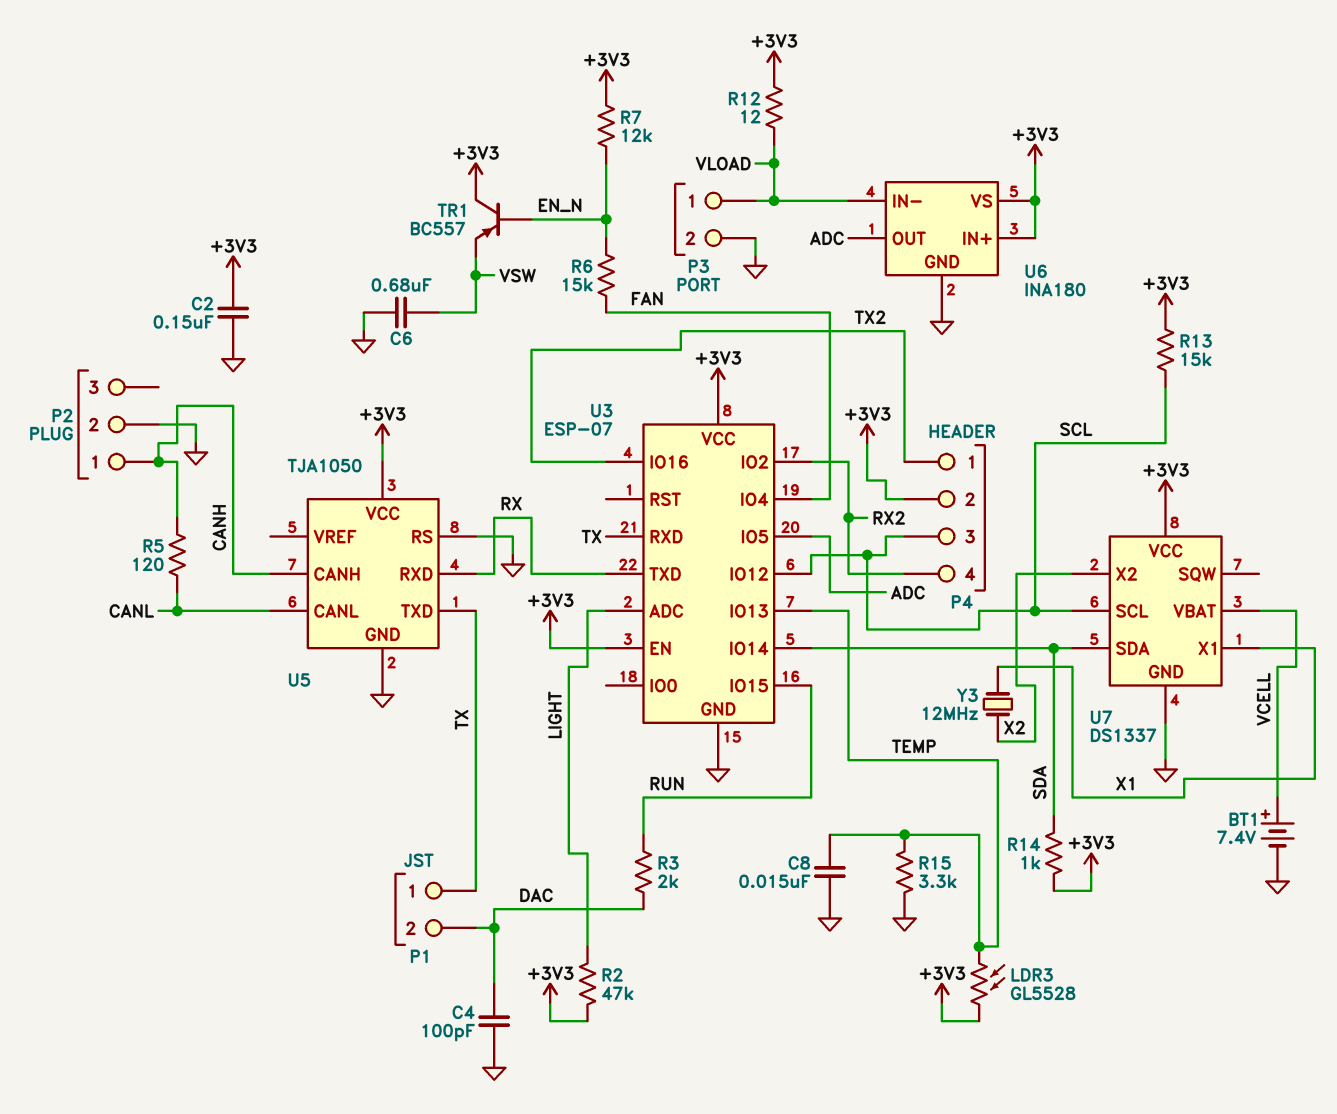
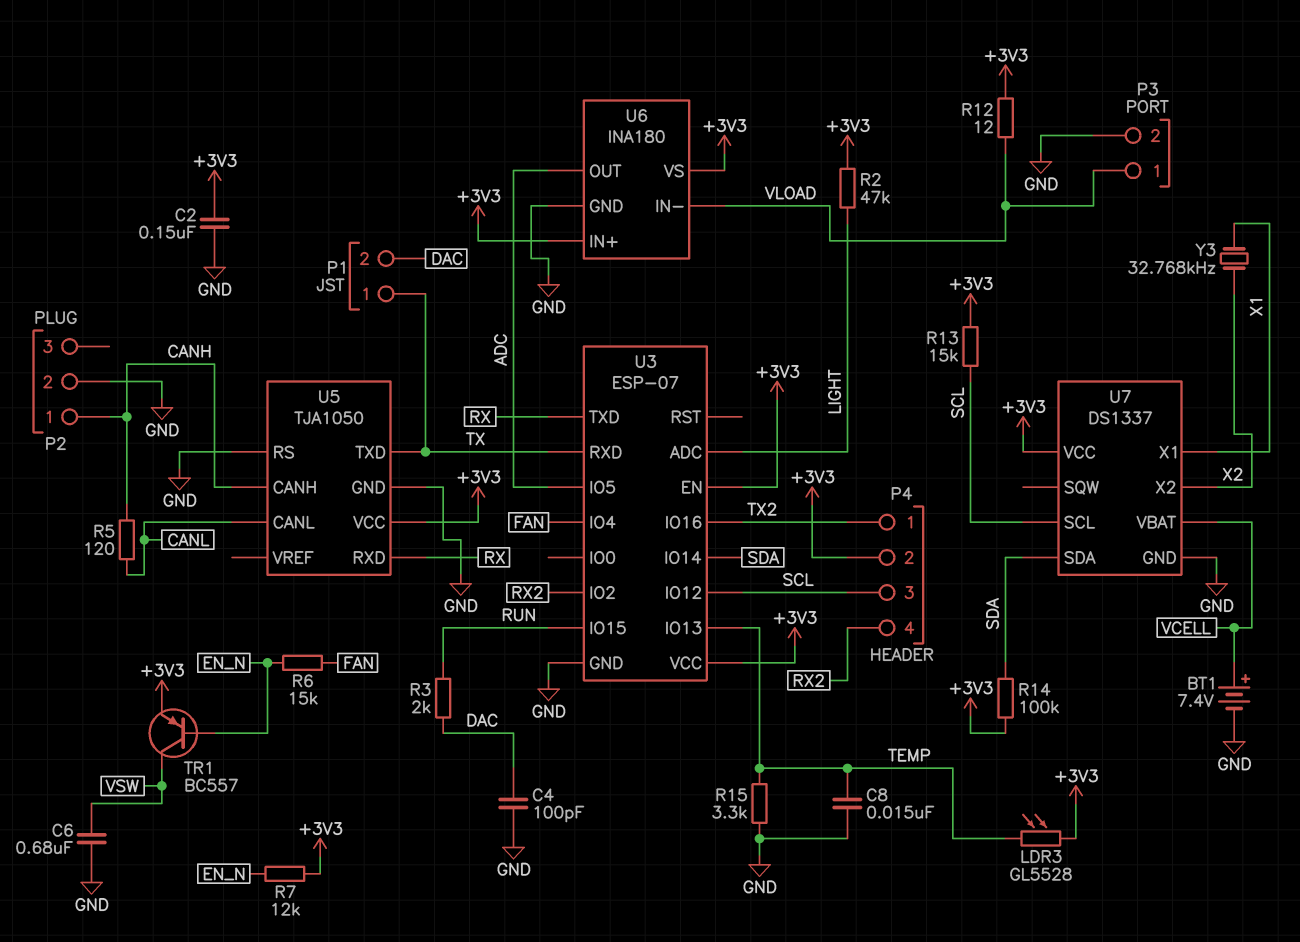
R14: 1k (+3V3, SDA) -> 100k (+3V3, SDA)
TR1: PNP BC557 (B EN_N, C +3V3, E VSW) -> PNP BC557 (B EN_N, C VSW, E +3V3)
Y3: 12MHz (X1, X2) -> 32.768kHz (X1, X2)

